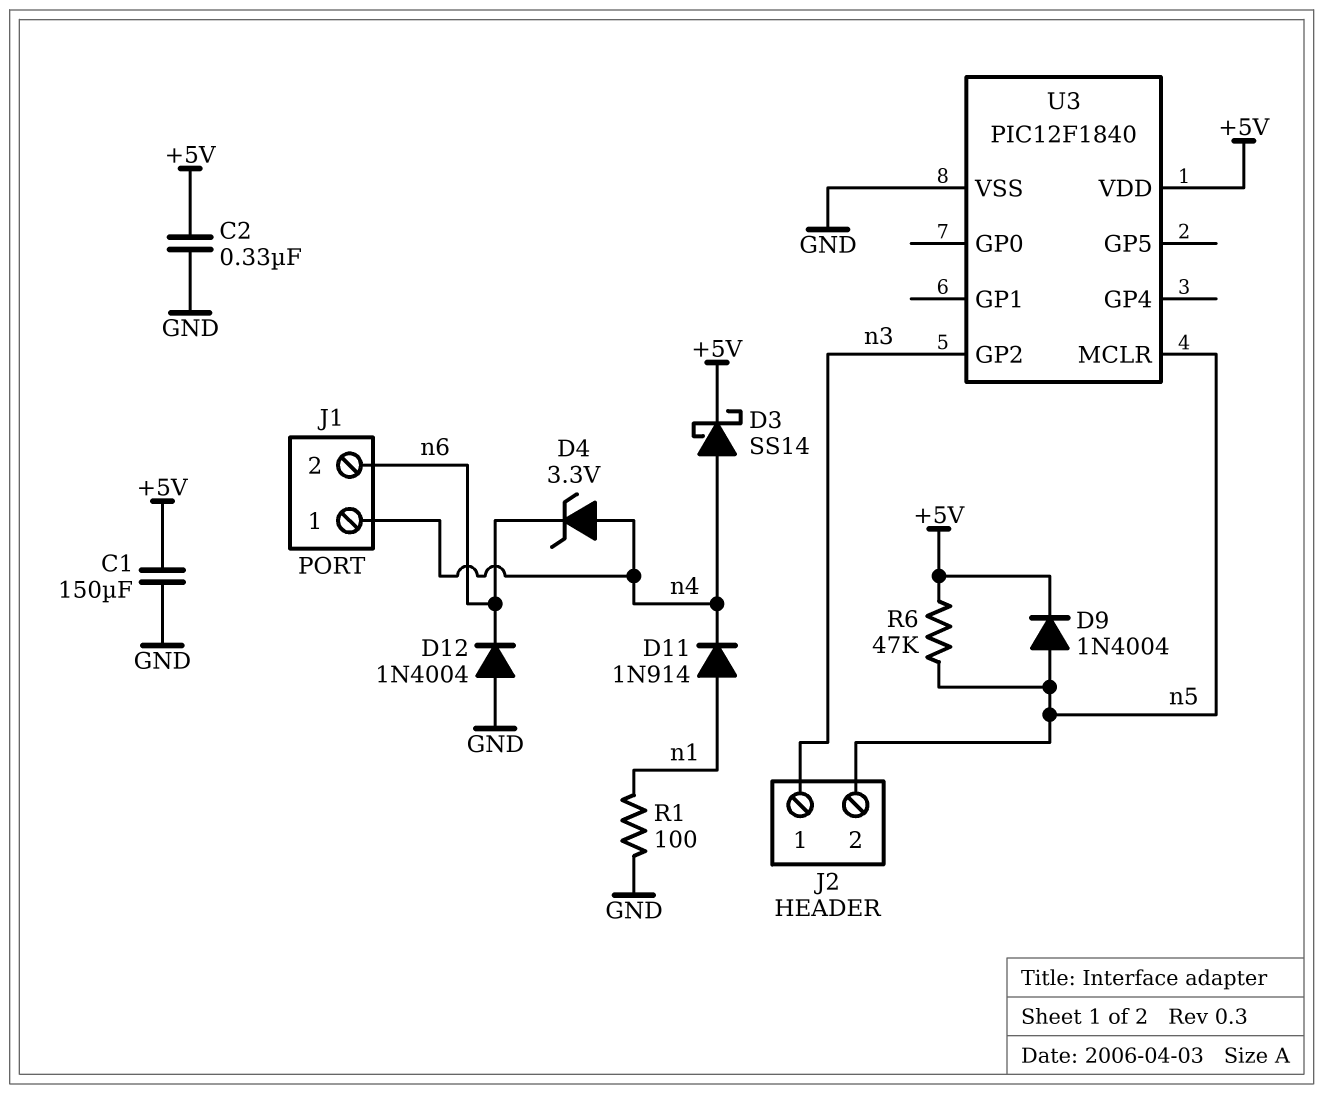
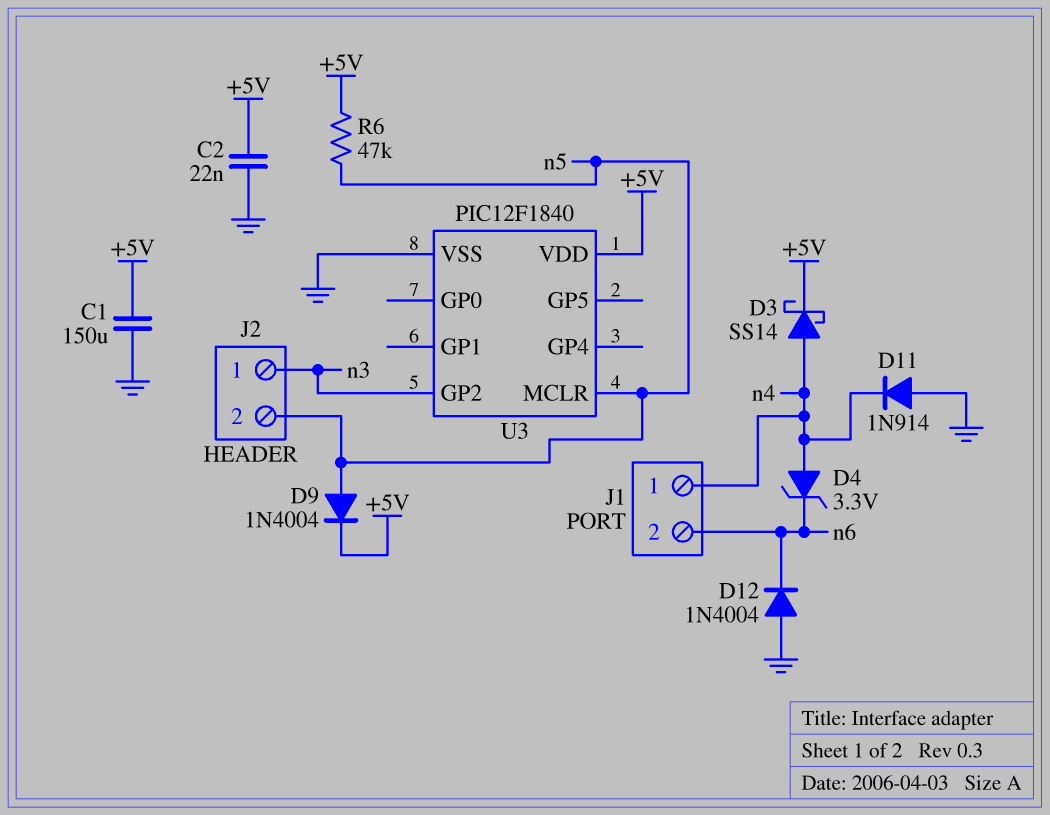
C2: 330nF (+5V, GND) -> 22nF (+5V, GND)
D11: diode 1N914 (A n1, K n4) -> diode 1N914 (A GND, K n4)
R1: 100 (GND, n1) -> none

